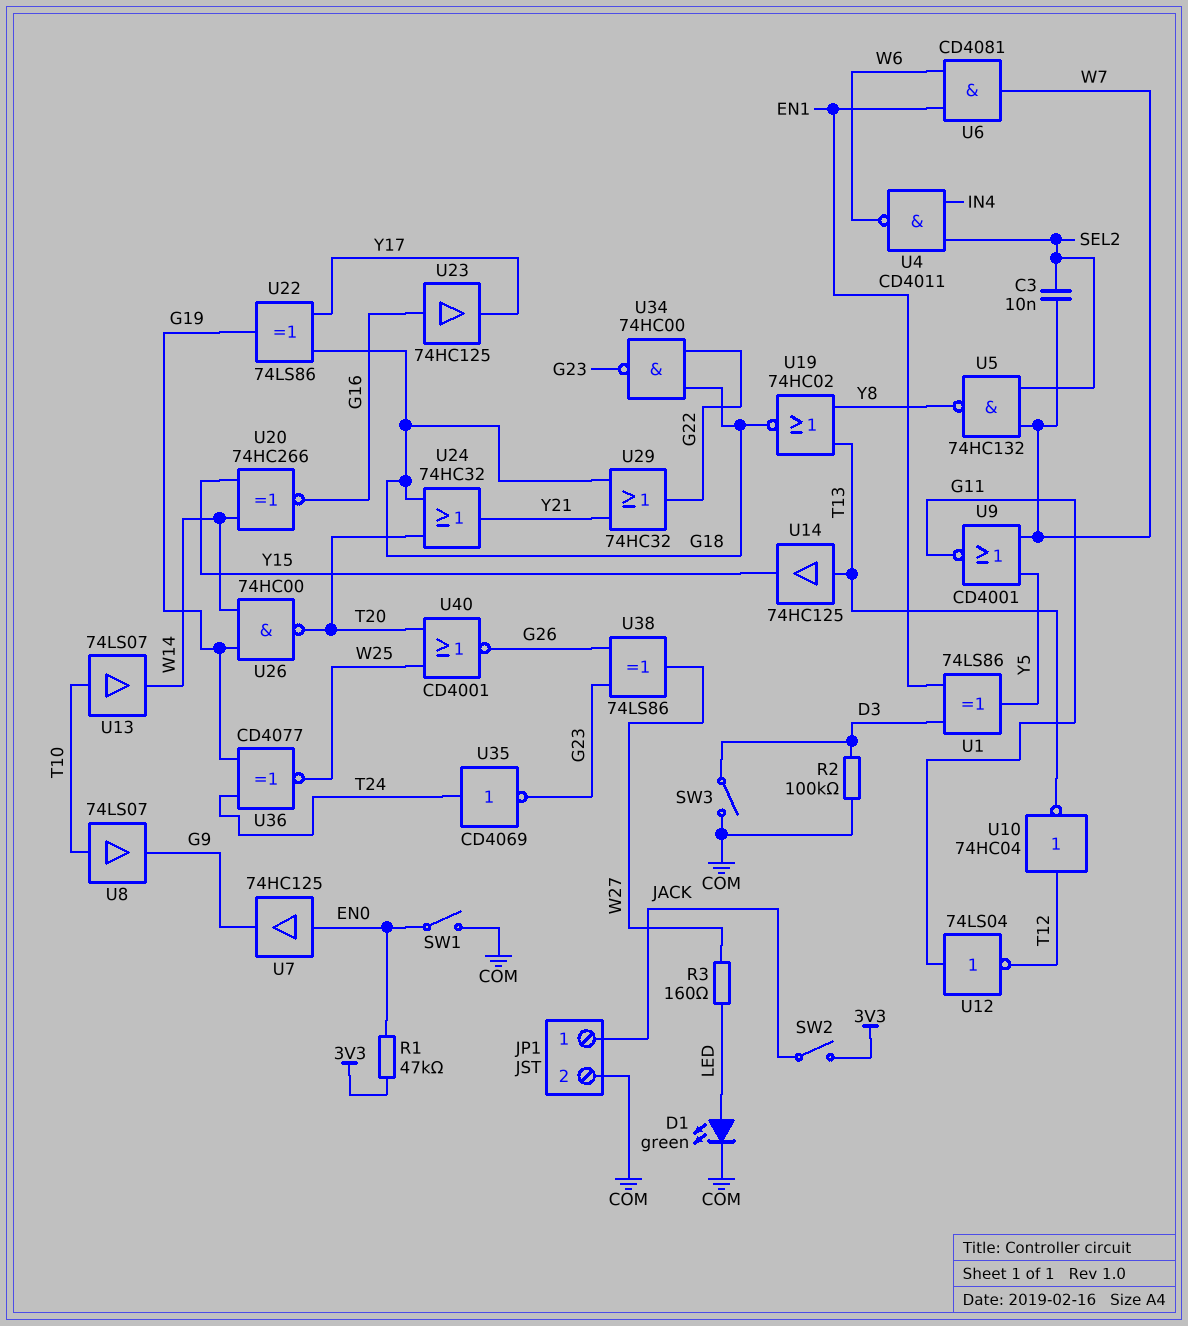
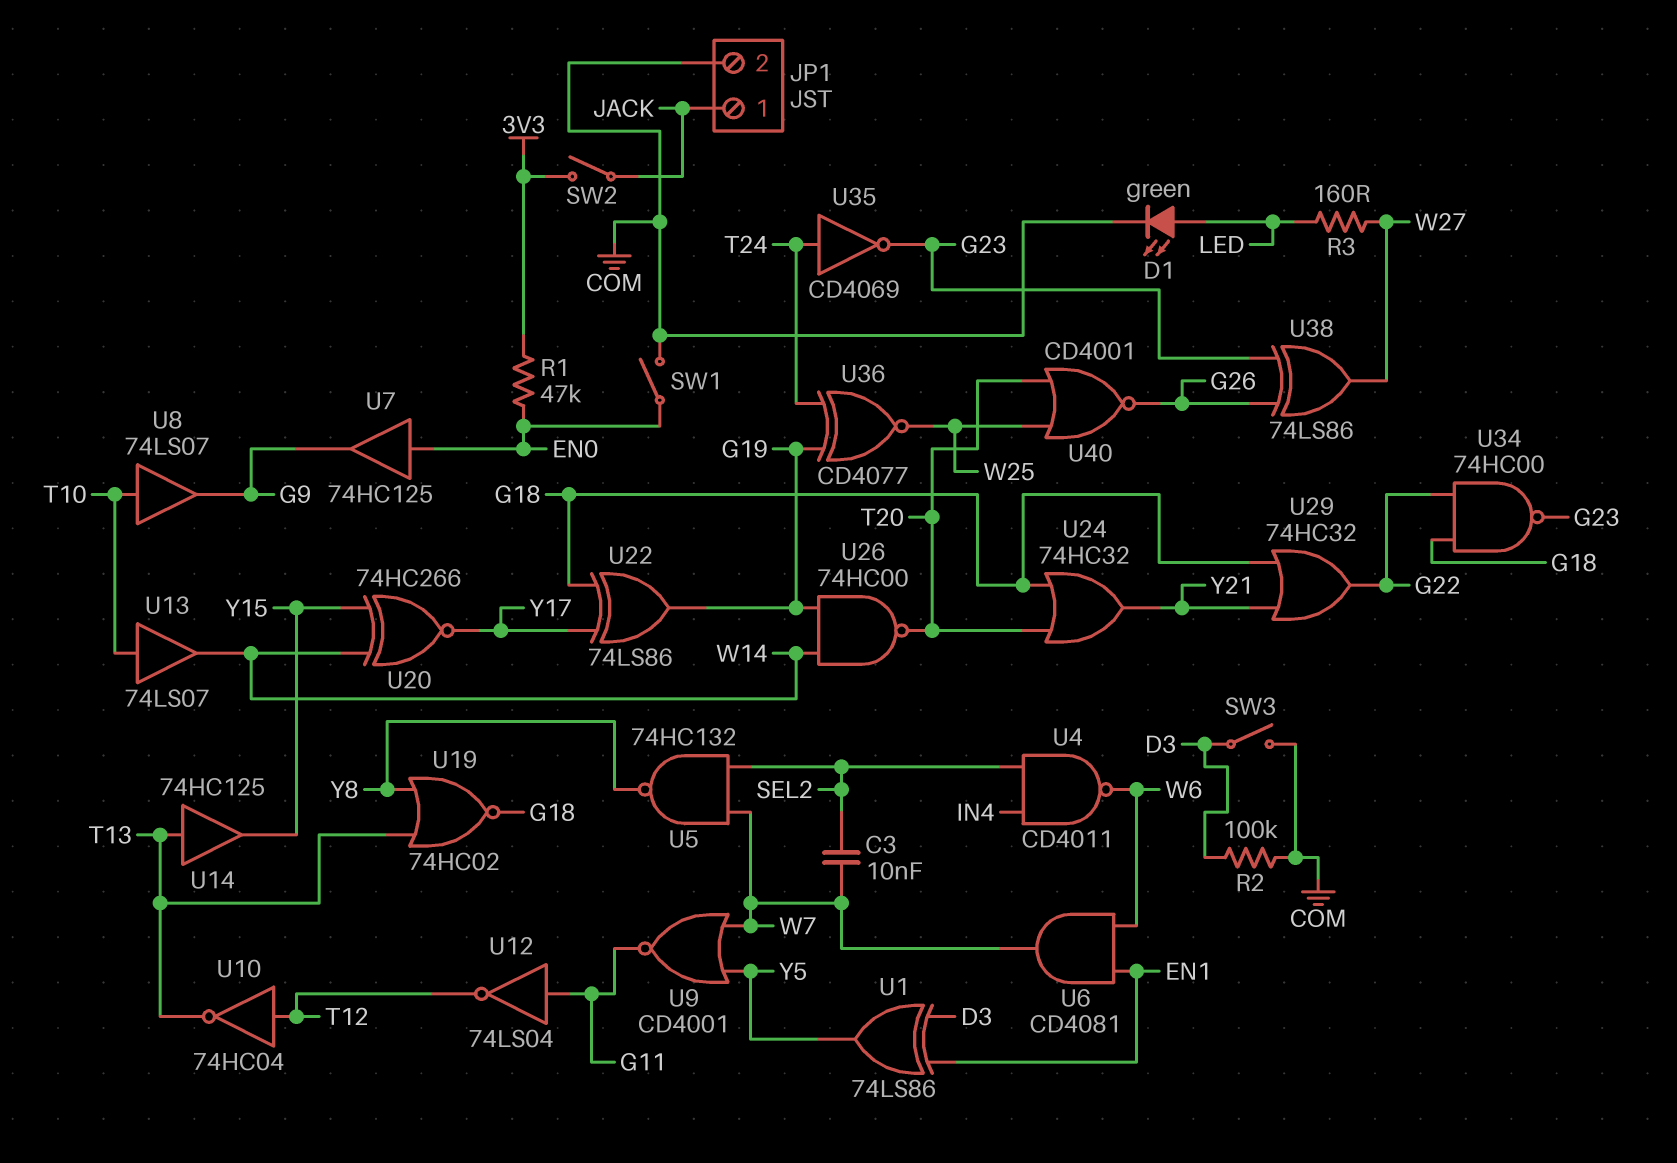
U20: XNOR 74HC266 (in W14, in Y15, out G16) -> XNOR 74HC266 (in W14, in Y15, out Y17)
U23: buffer 74HC125 (in G16, out Y17) -> none

